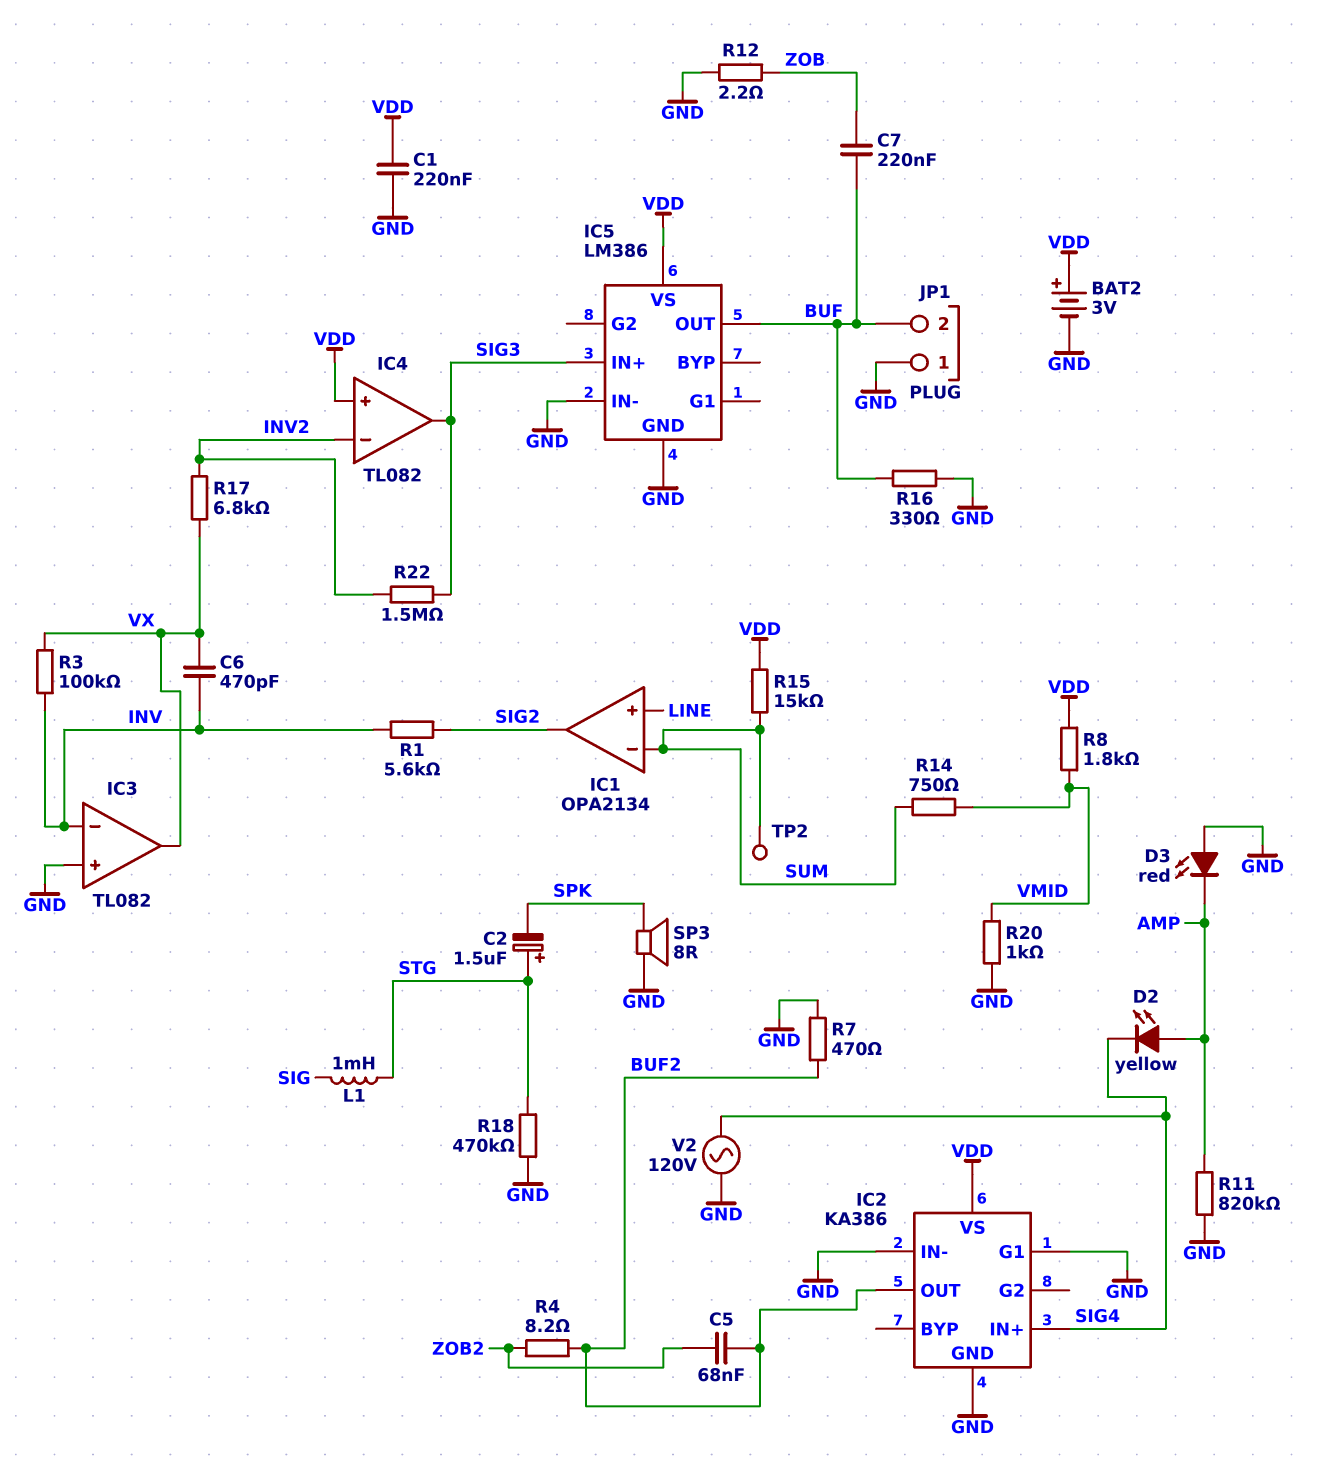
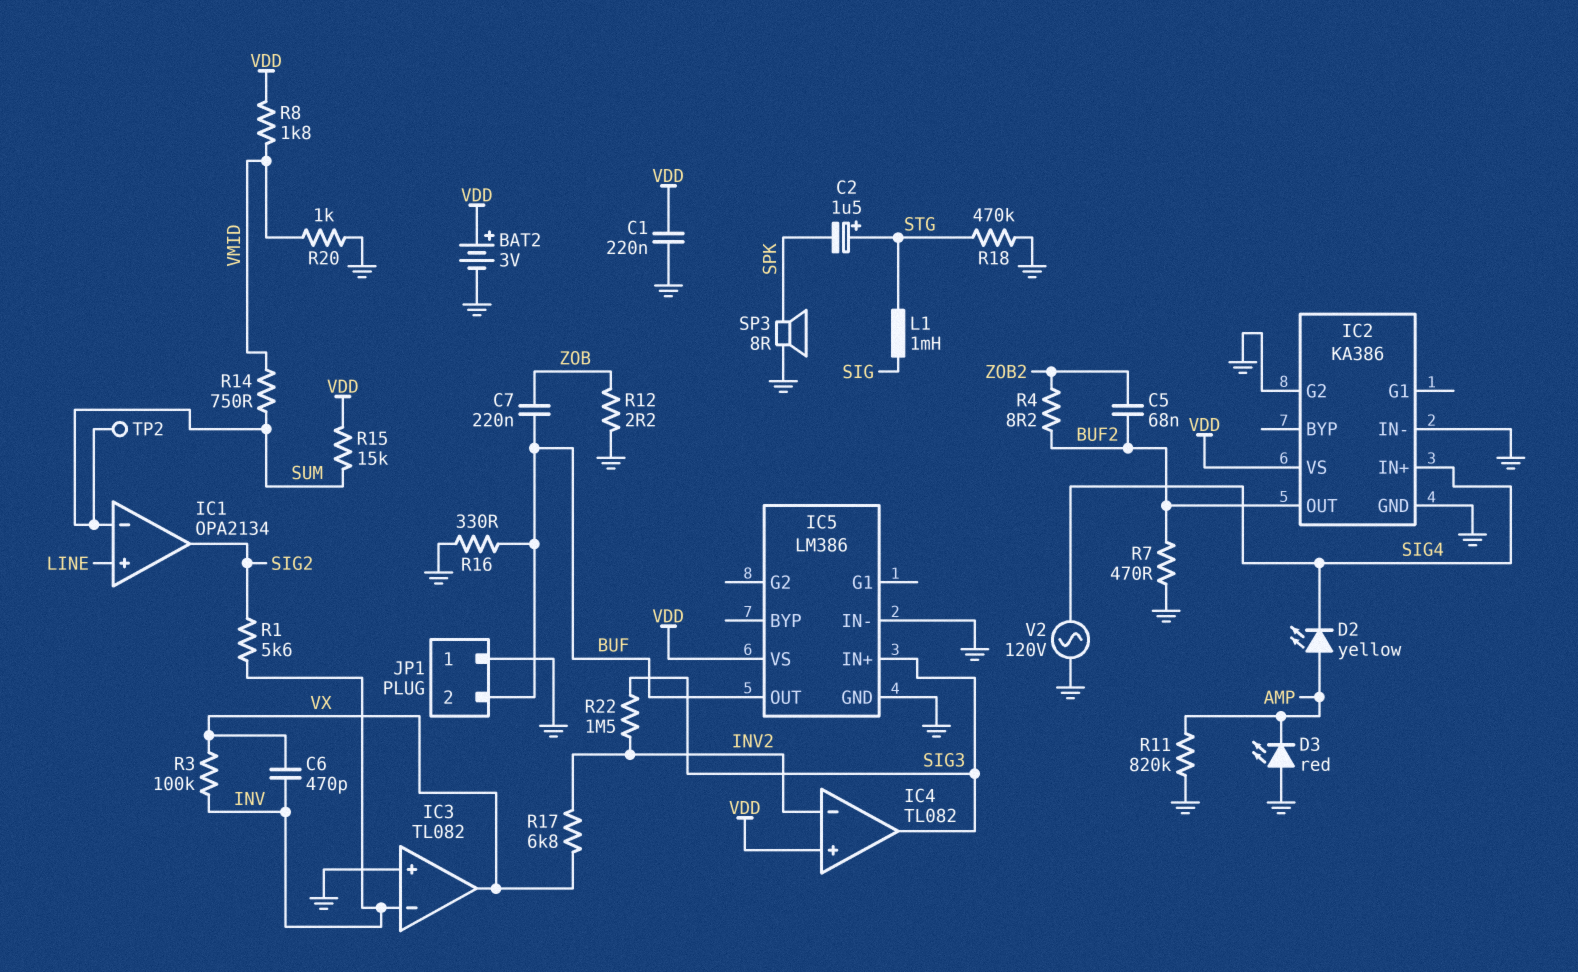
IC2 pin G1: GND -> none
IC2 pin G2: none -> GND

